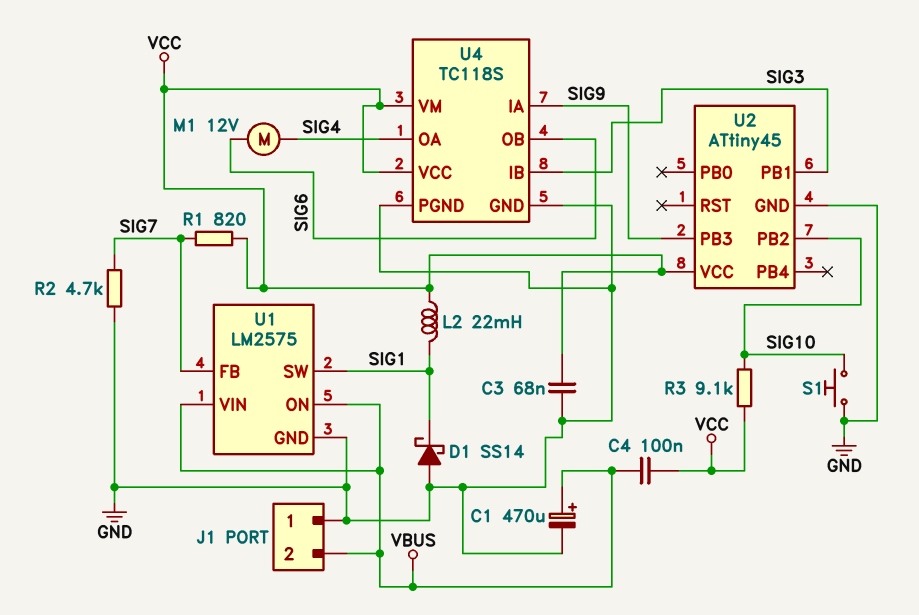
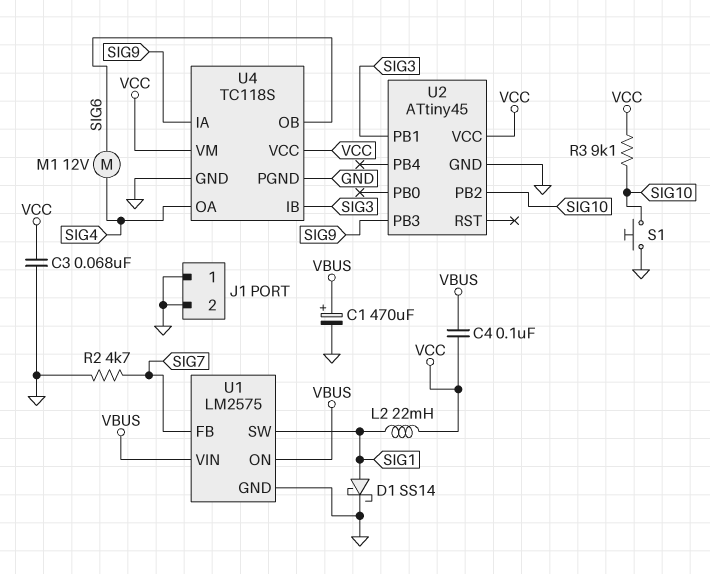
D1: schottky SS14 (A GND, K SIG1) -> schottky SS14 (A SIG1, K GND)
J1 pin 2: VBUS -> GND
R1: 820 (SIG7, VCC) -> none

